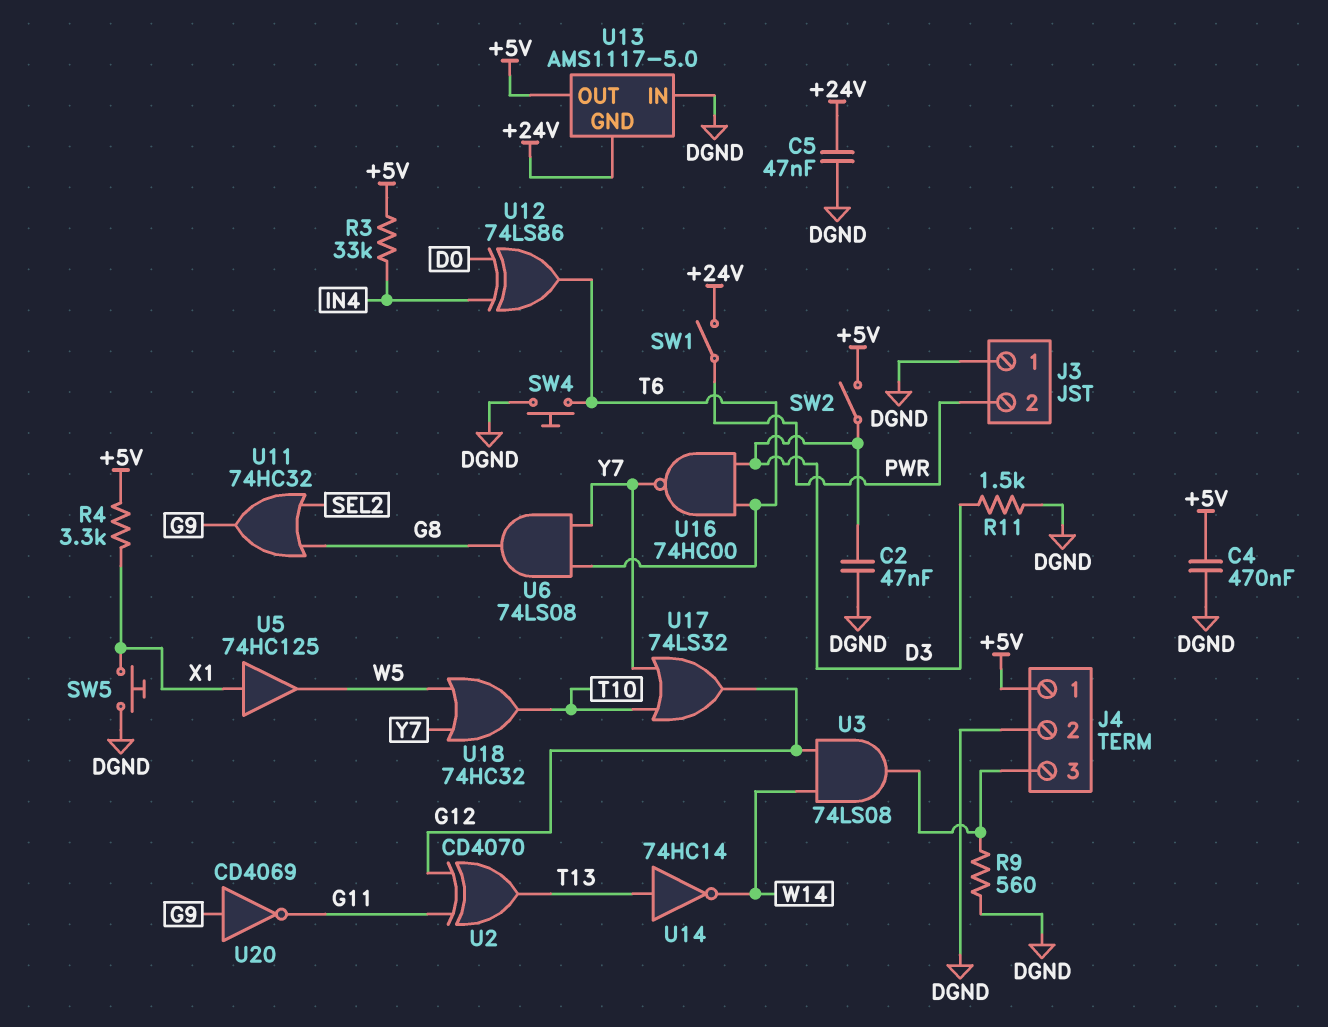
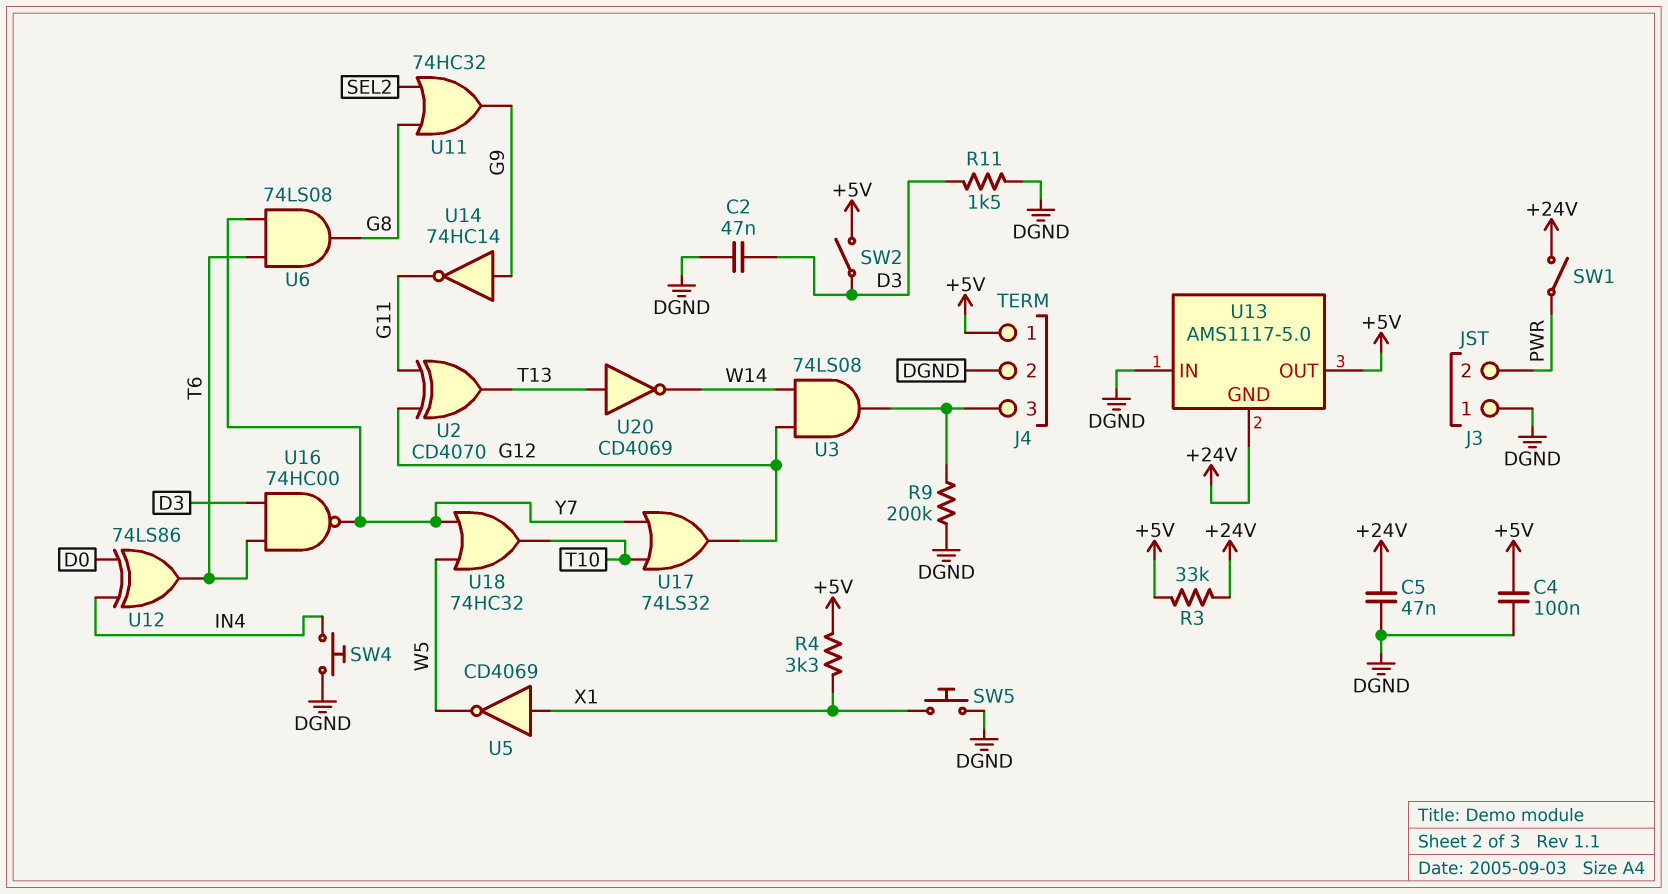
C4: 470nF (+5V, DGND) -> 100nF (+5V, DGND)
R3: 33k (+5V, IN4) -> 33k (+5V, +24V)
R9: 560 (DGND, J4/3) -> 200k (DGND, J4/3)
SW4: button (DGND, T6) -> button (DGND, IN4)
U5: buffer 74HC125 (in X1, out W5) -> NOT CD4069 (in X1, out W5)
U14: NOT 74HC14 (in T13, out W14) -> NOT 74HC14 (in G9, out G11)
U20: NOT CD4069 (in G9, out G11) -> NOT CD4069 (in T13, out W14)

